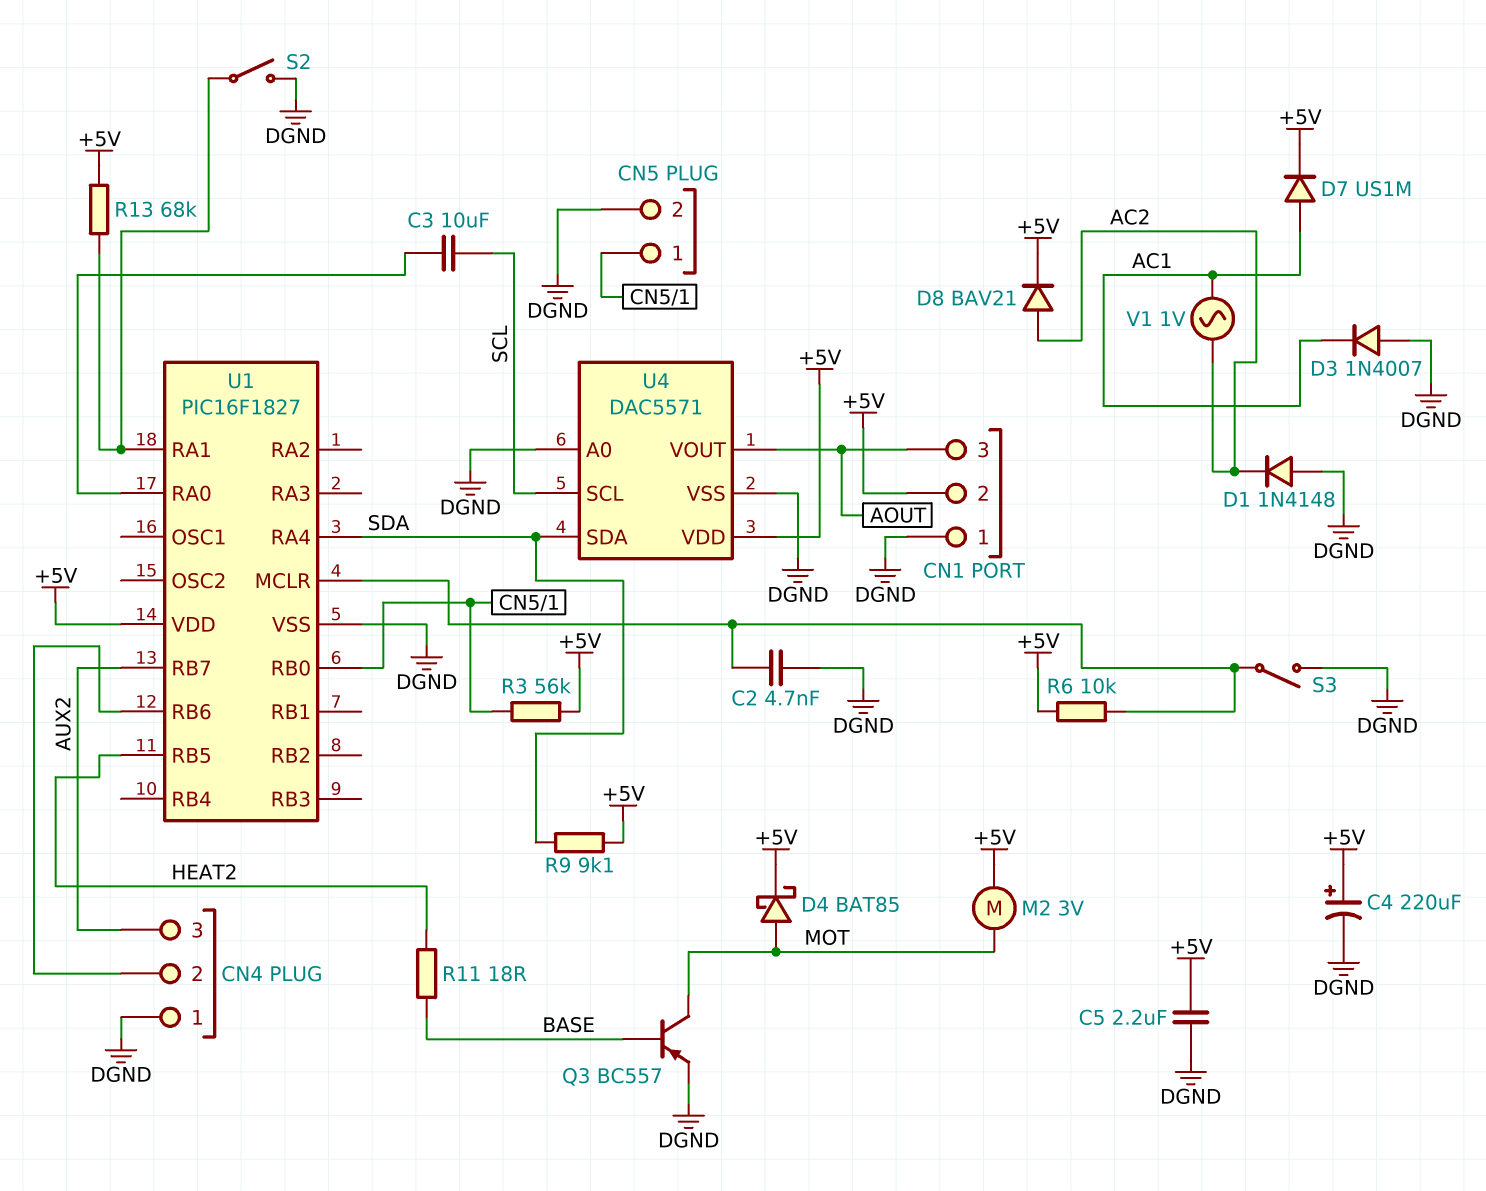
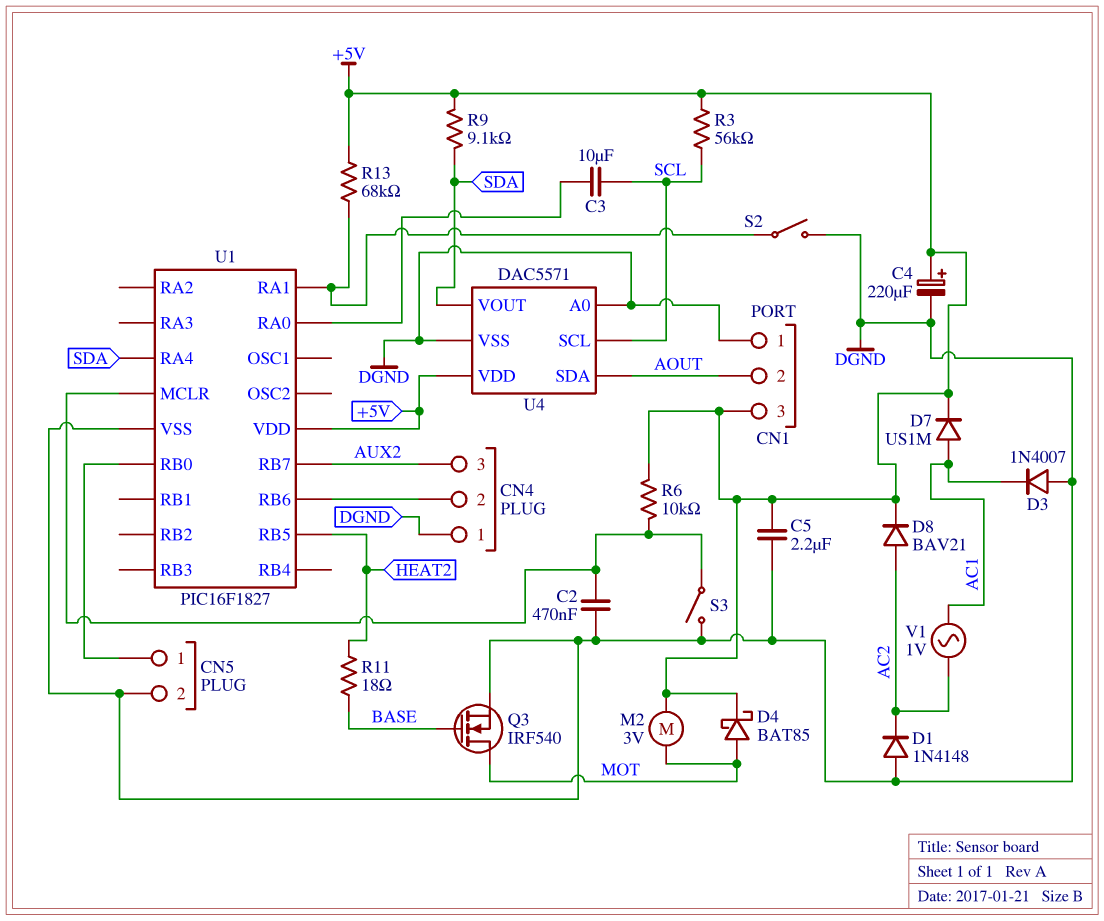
C2: 4.7nF (DGND, U1/MCLR) -> 470nF (DGND, U1/MCLR)
CN1 pin 2: +5V -> AOUT
CN1 pin 3: AOUT -> +5V
Q3: PNP BC557 (B BASE, C MOT, E DGND) -> NMOS IRF540 (G BASE, D MOT, S DGND)
R3: 56k (+5V, CN5/1) -> 56k (+5V, SCL)
U4 pin SDA: SDA -> AOUT
U4 pin VOUT: AOUT -> SDA

